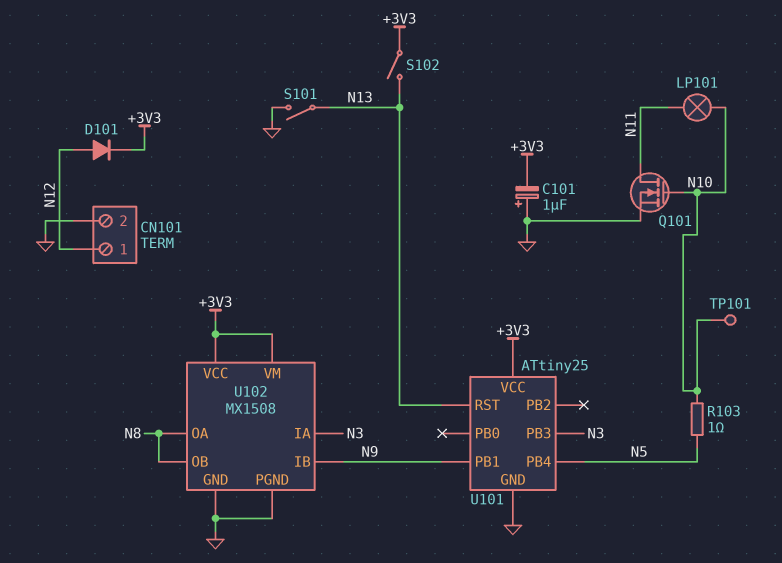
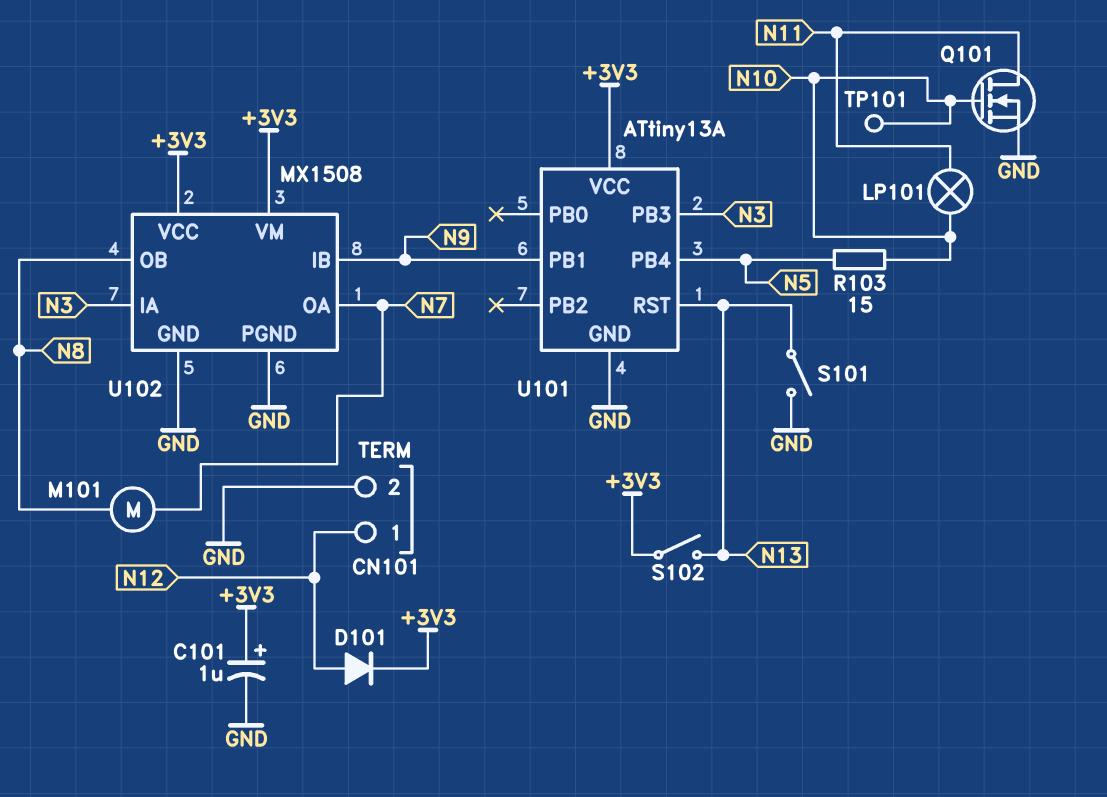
C101: 1uF (plus GND, minus +3V3) -> 1uF (plus +3V3, minus GND)
M101: none -> motor (N7, N8)
R103: 1 (N5, N10) -> 15 (N5, N10)
U101: ATtiny25 -> ATtiny13A
U102 pin OA: N8 -> N7

